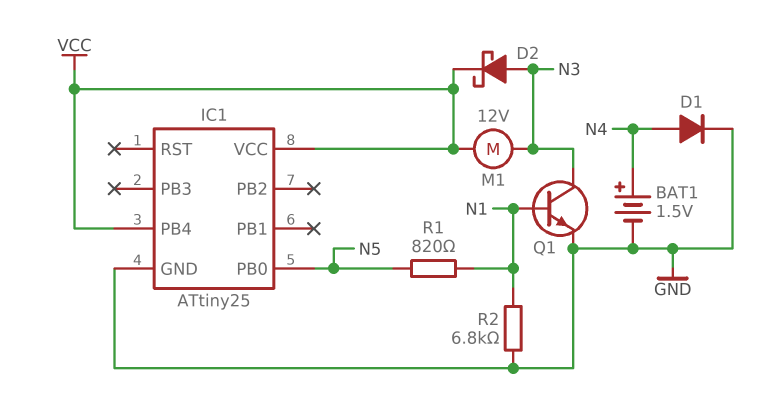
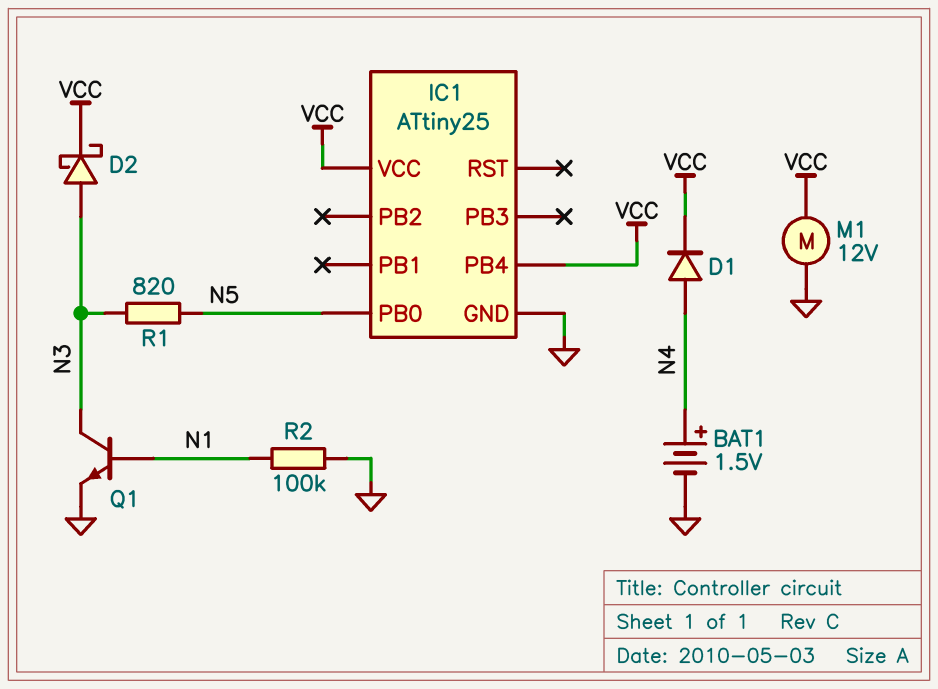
D1: diode (A N4, K GND) -> diode (A N4, K VCC)
M1: motor 12V (N3, VCC) -> motor 12V (GND, VCC)
R1: 820 (N1, N5) -> 820 (N3, N5)
R2: 6.8k (GND, N1) -> 100k (GND, N1)

